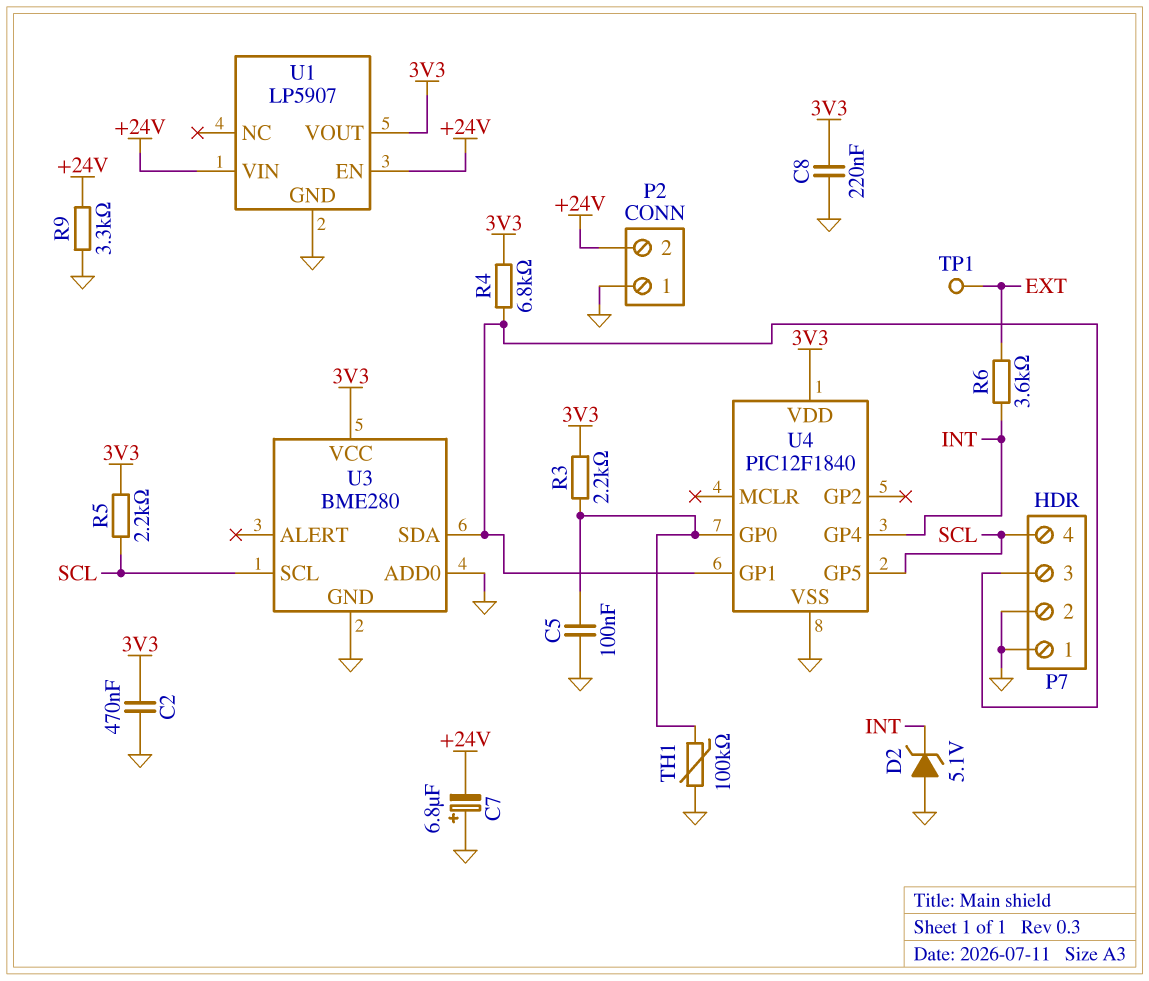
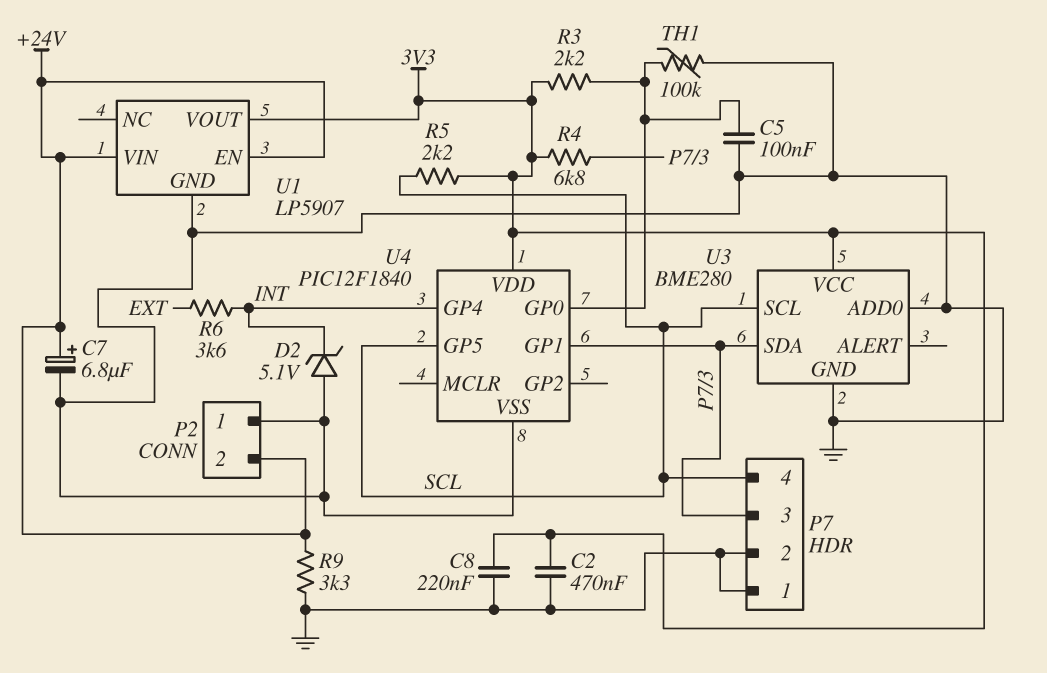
C7: 6.8uF (plus GND, minus +24V) -> 6.8uF (plus +24V, minus GND)
TP1: test point (EXT) -> none

